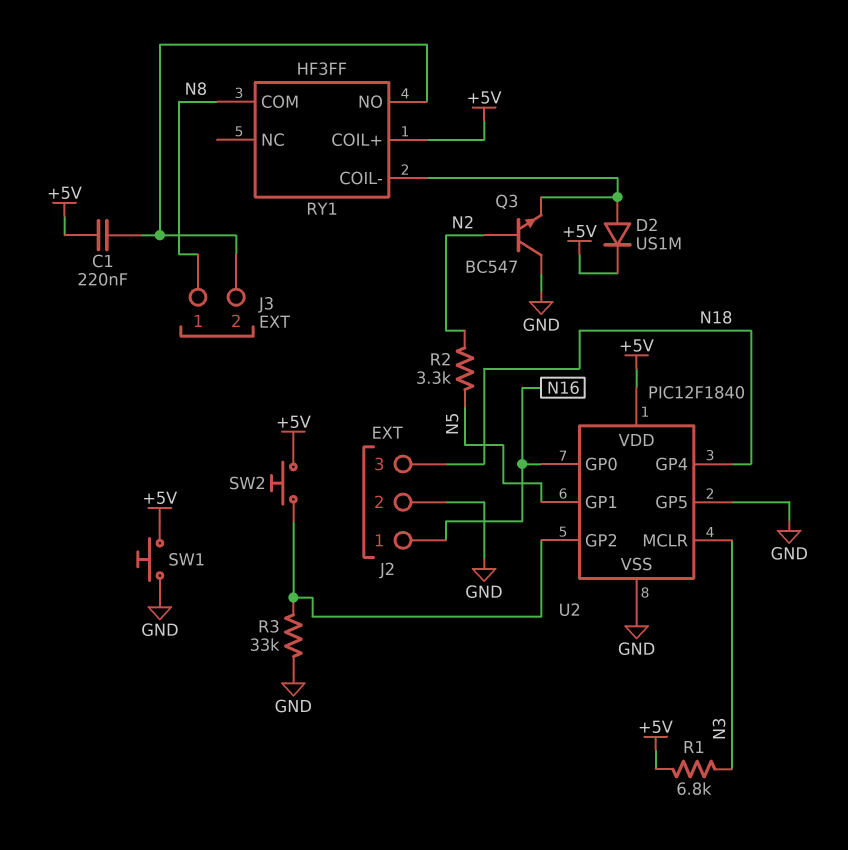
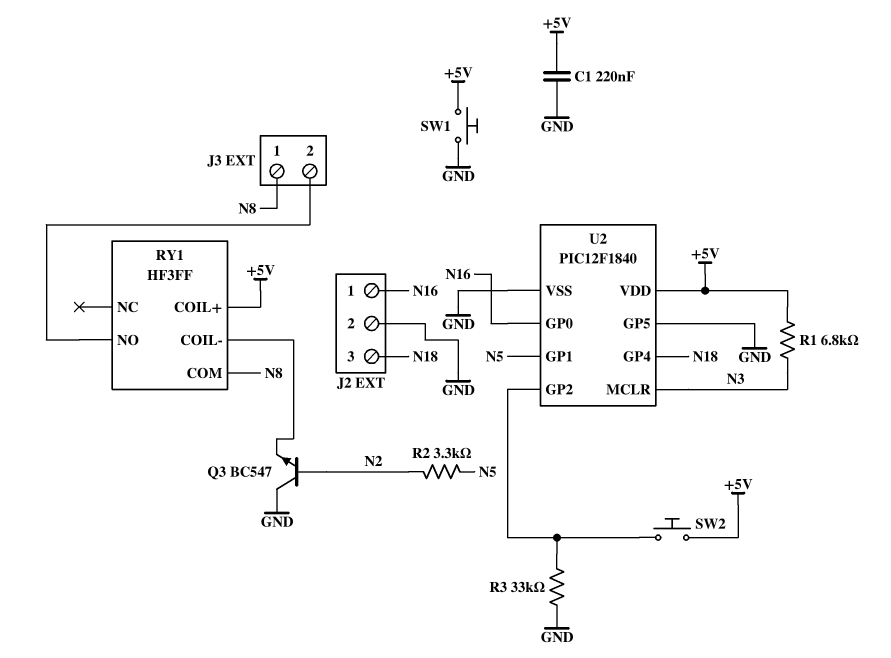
C1: 220nF (+5V, J3/2) -> 220nF (+5V, GND)
D2: diode US1M (A RY1/COIL-, K +5V) -> none

